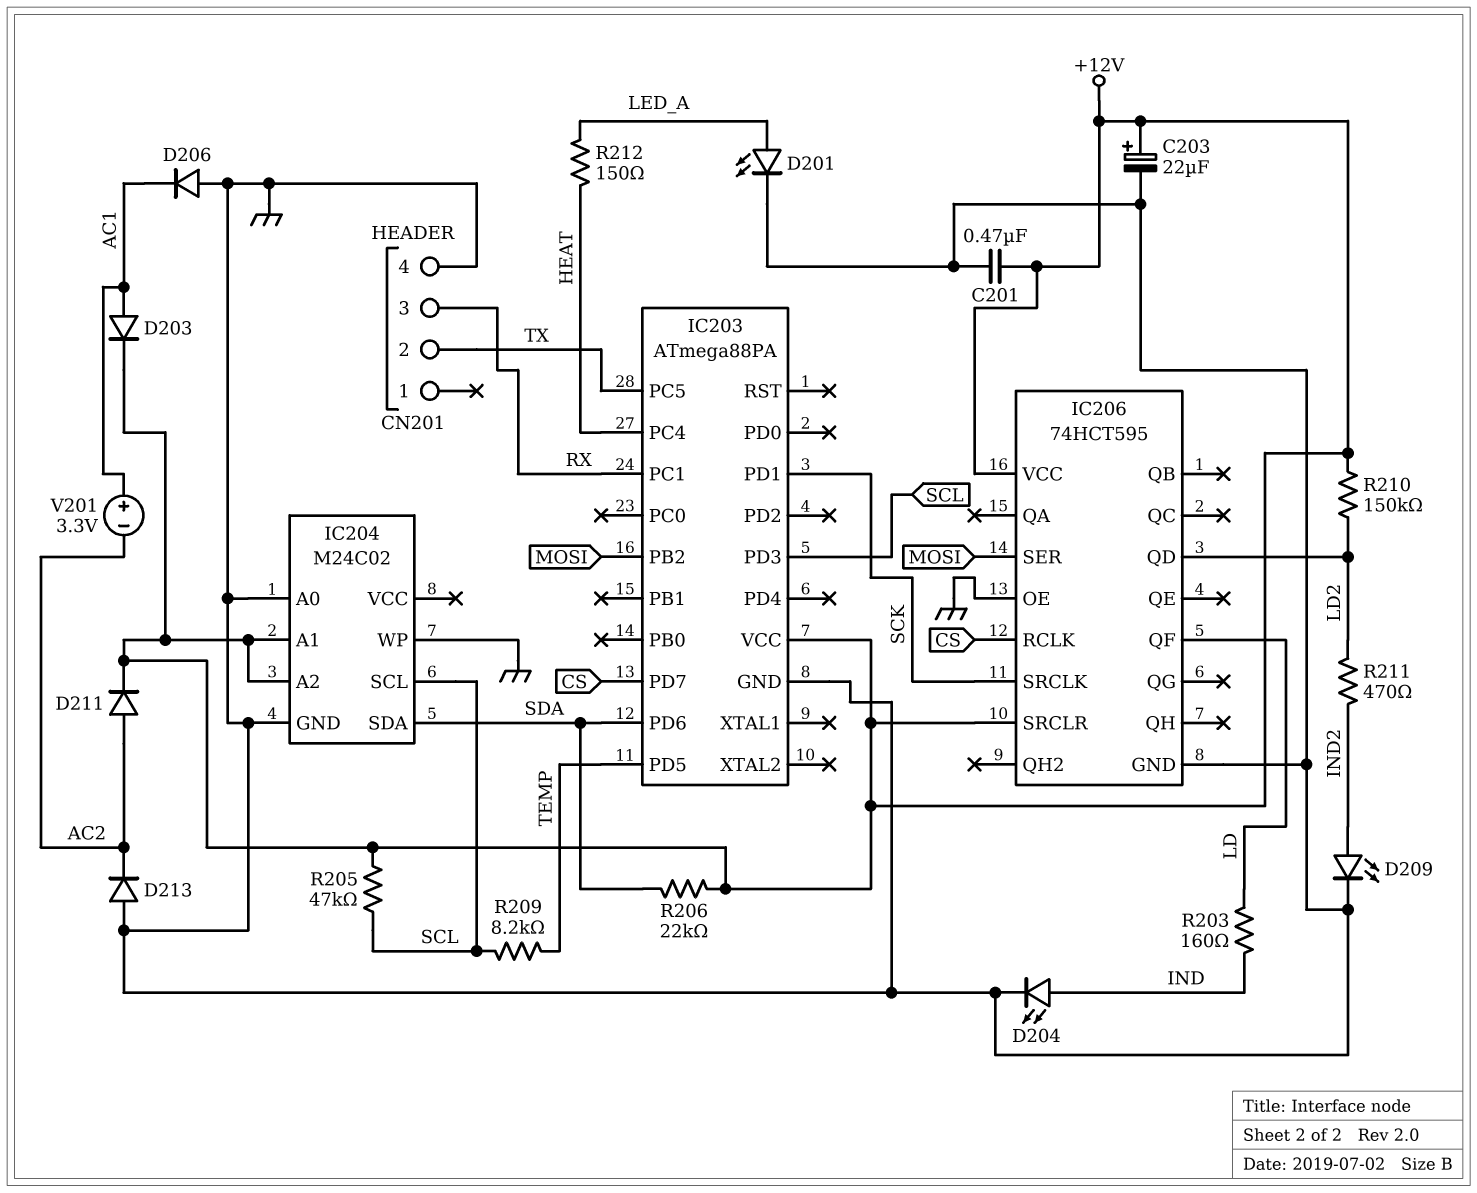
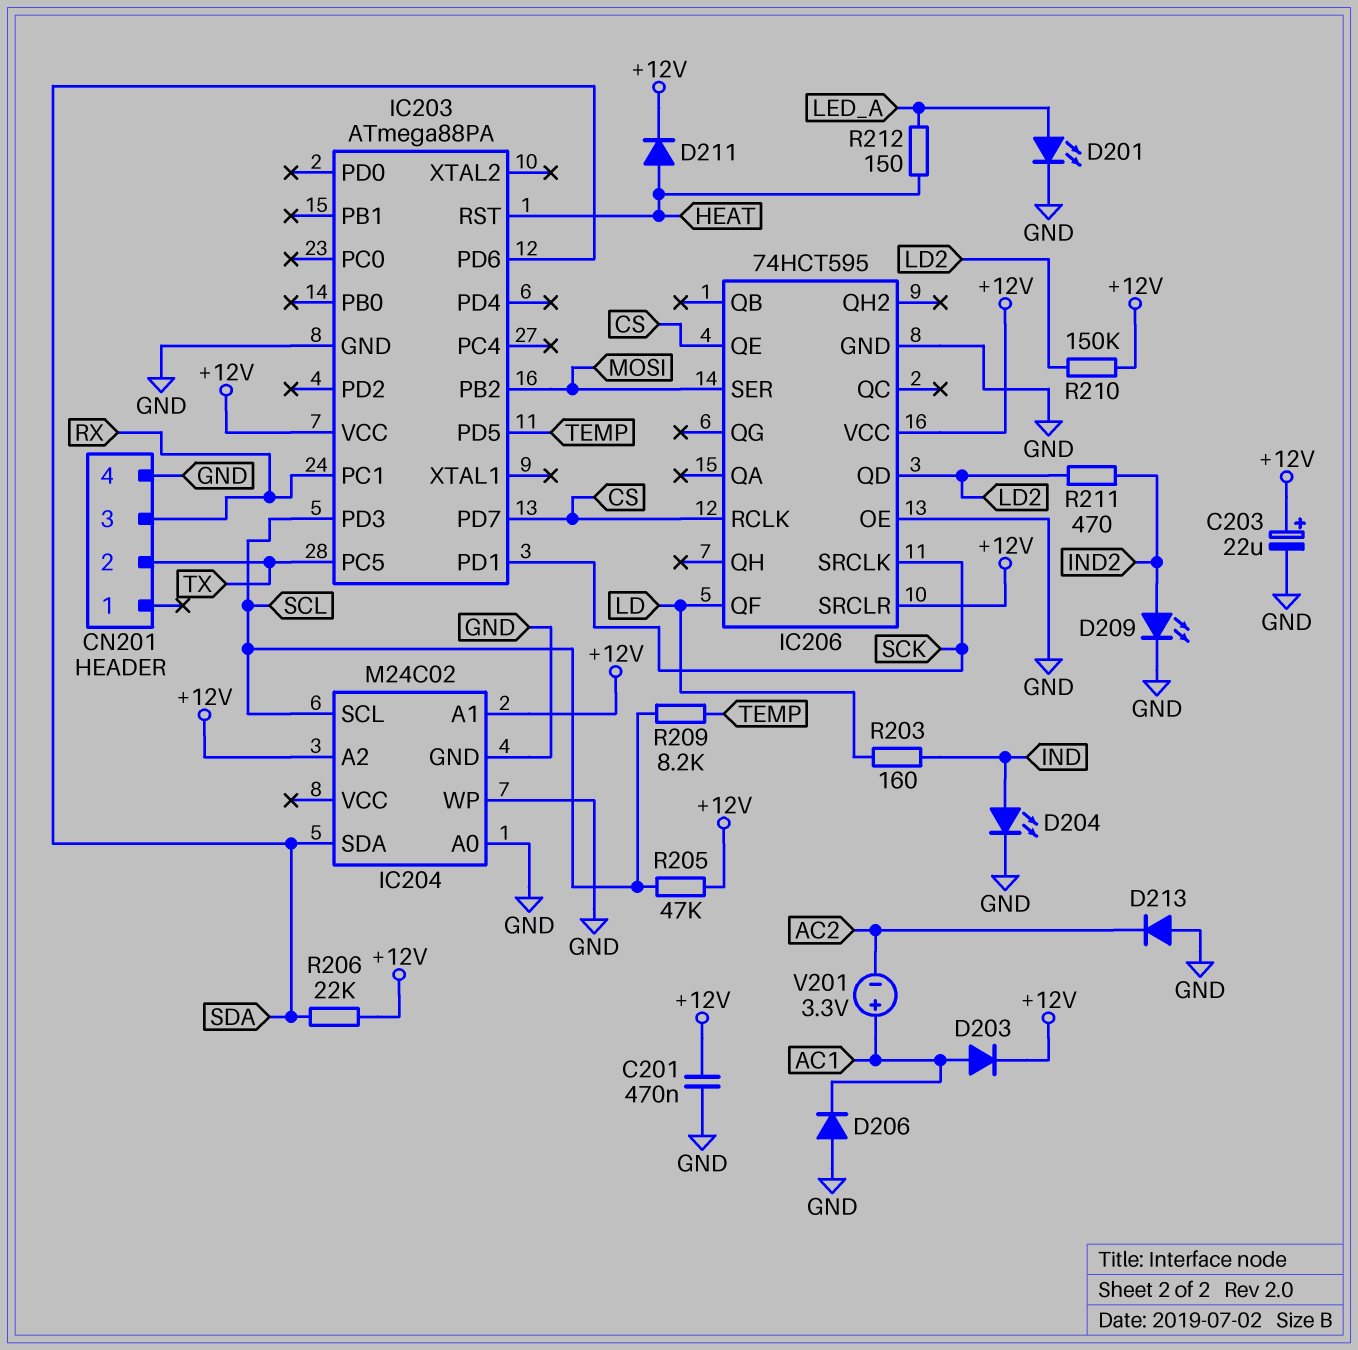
D211: diode (A AC2, K +12V) -> diode (A HEAT, K +12V)
IC203 pin PC4: HEAT -> none
IC203 pin RST: none -> HEAT
IC206 pin QE: none -> CS

